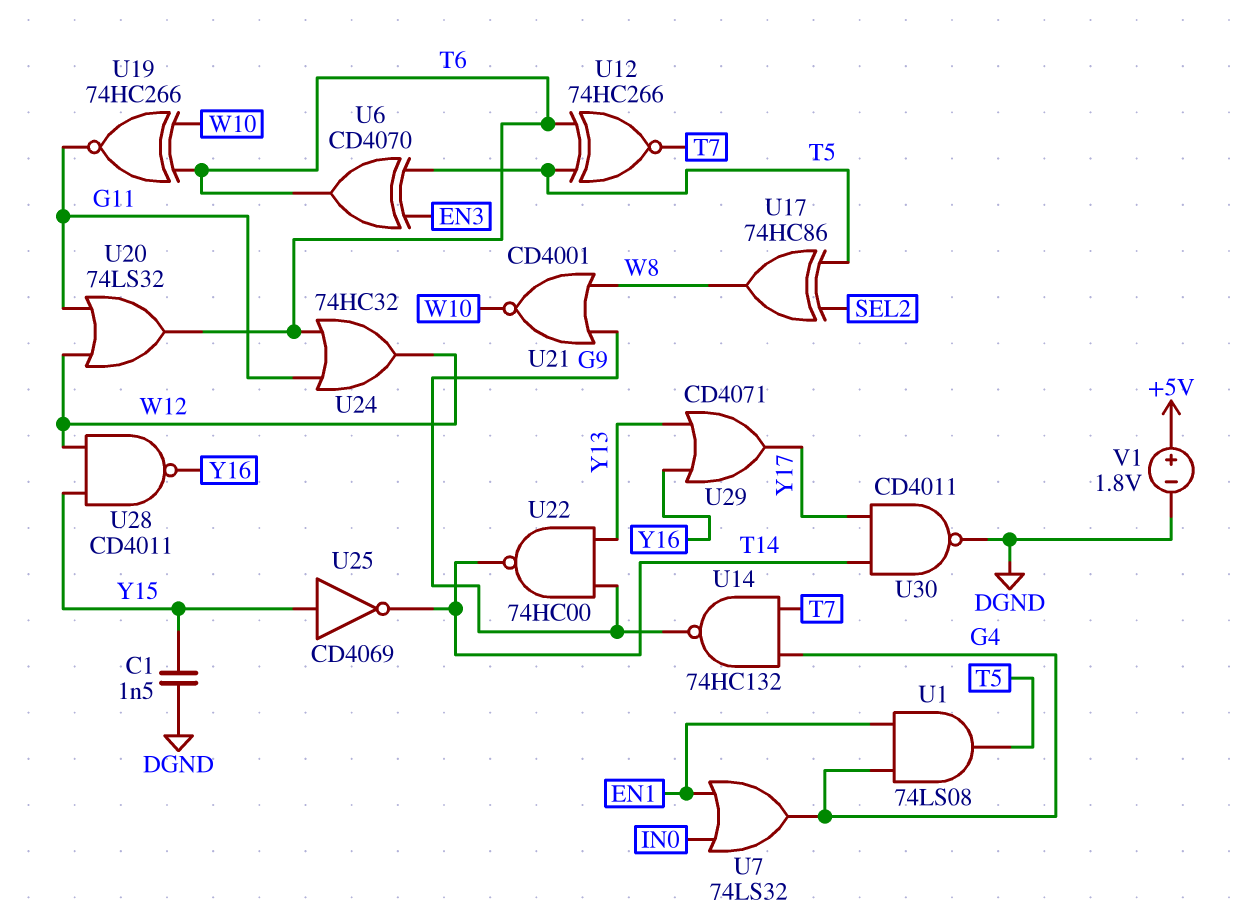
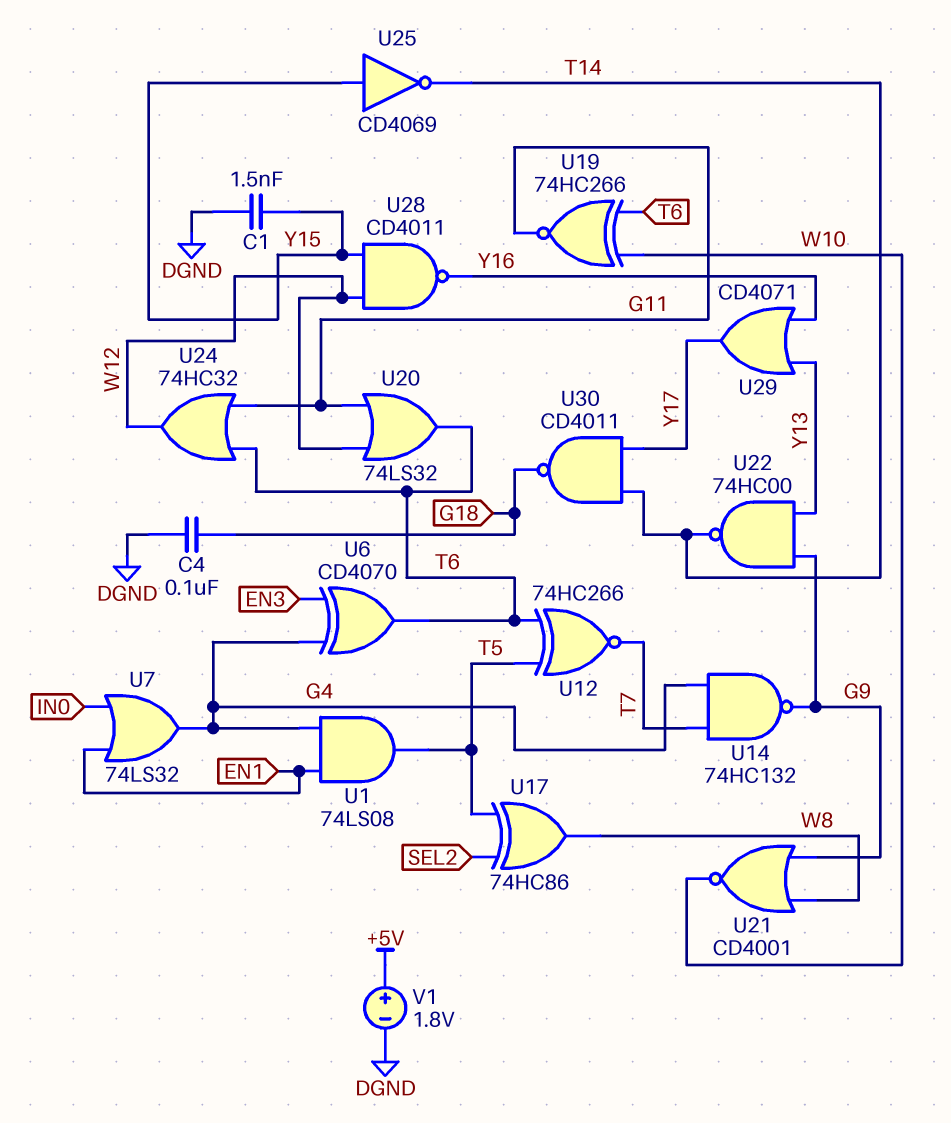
C4: none -> 100nF (DGND, G18)
U6: XOR CD4070 (in EN3, in T5, out T6) -> XOR CD4070 (in EN3, in G4, out T6)
U30: NAND CD4011 (in T14, in Y17, out DGND) -> NAND CD4011 (in T14, in Y17, out G18)

